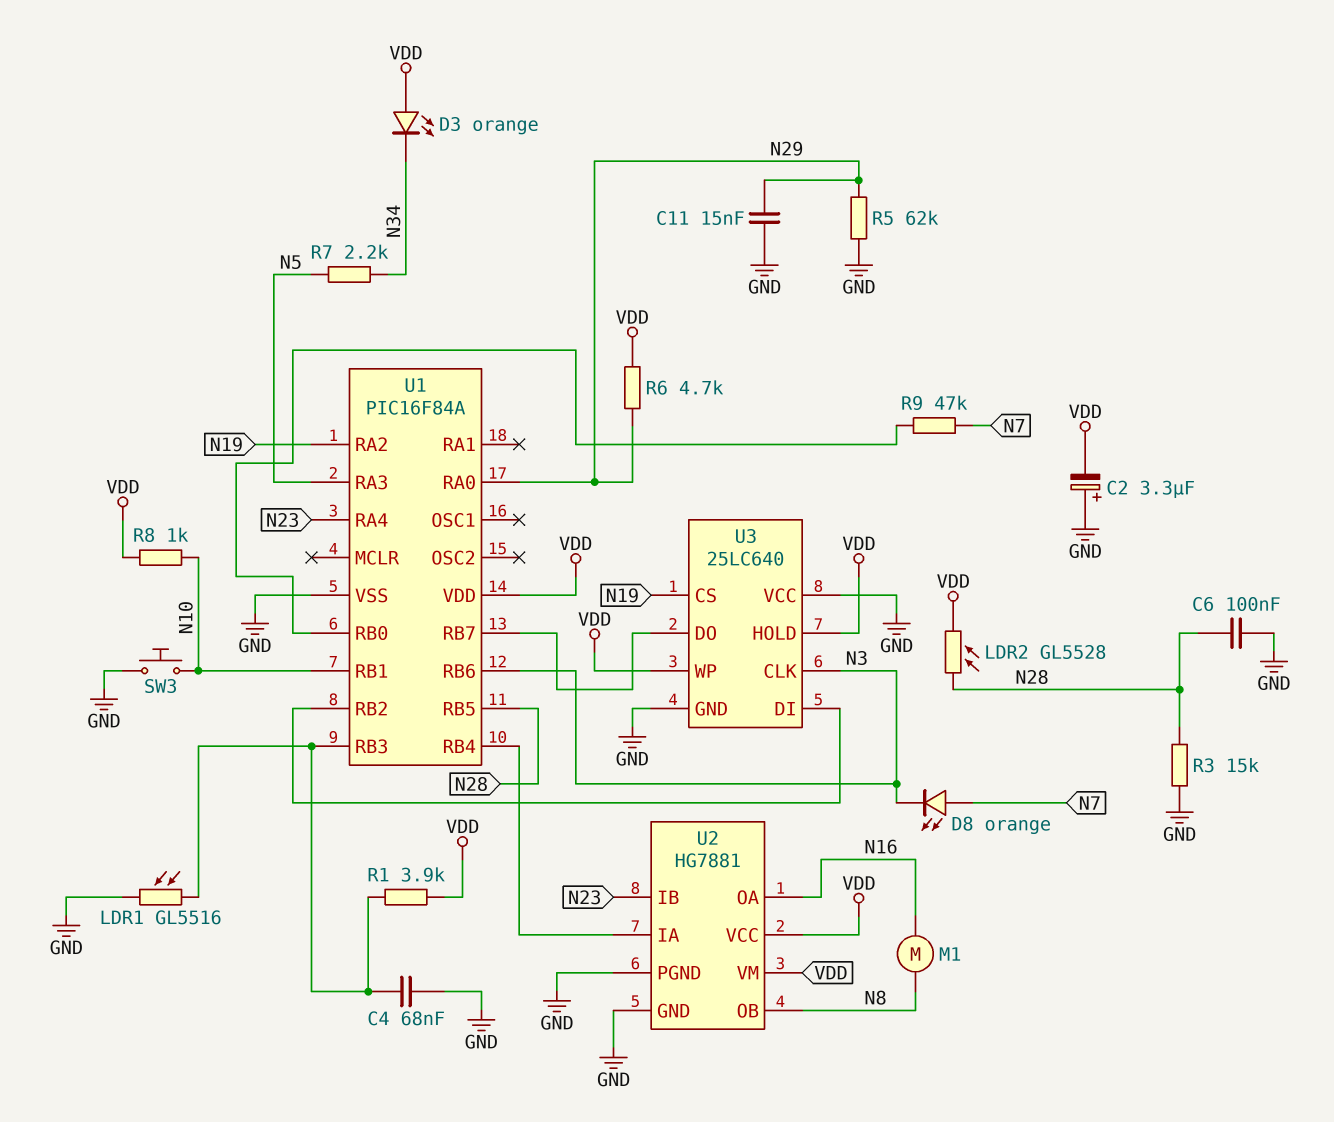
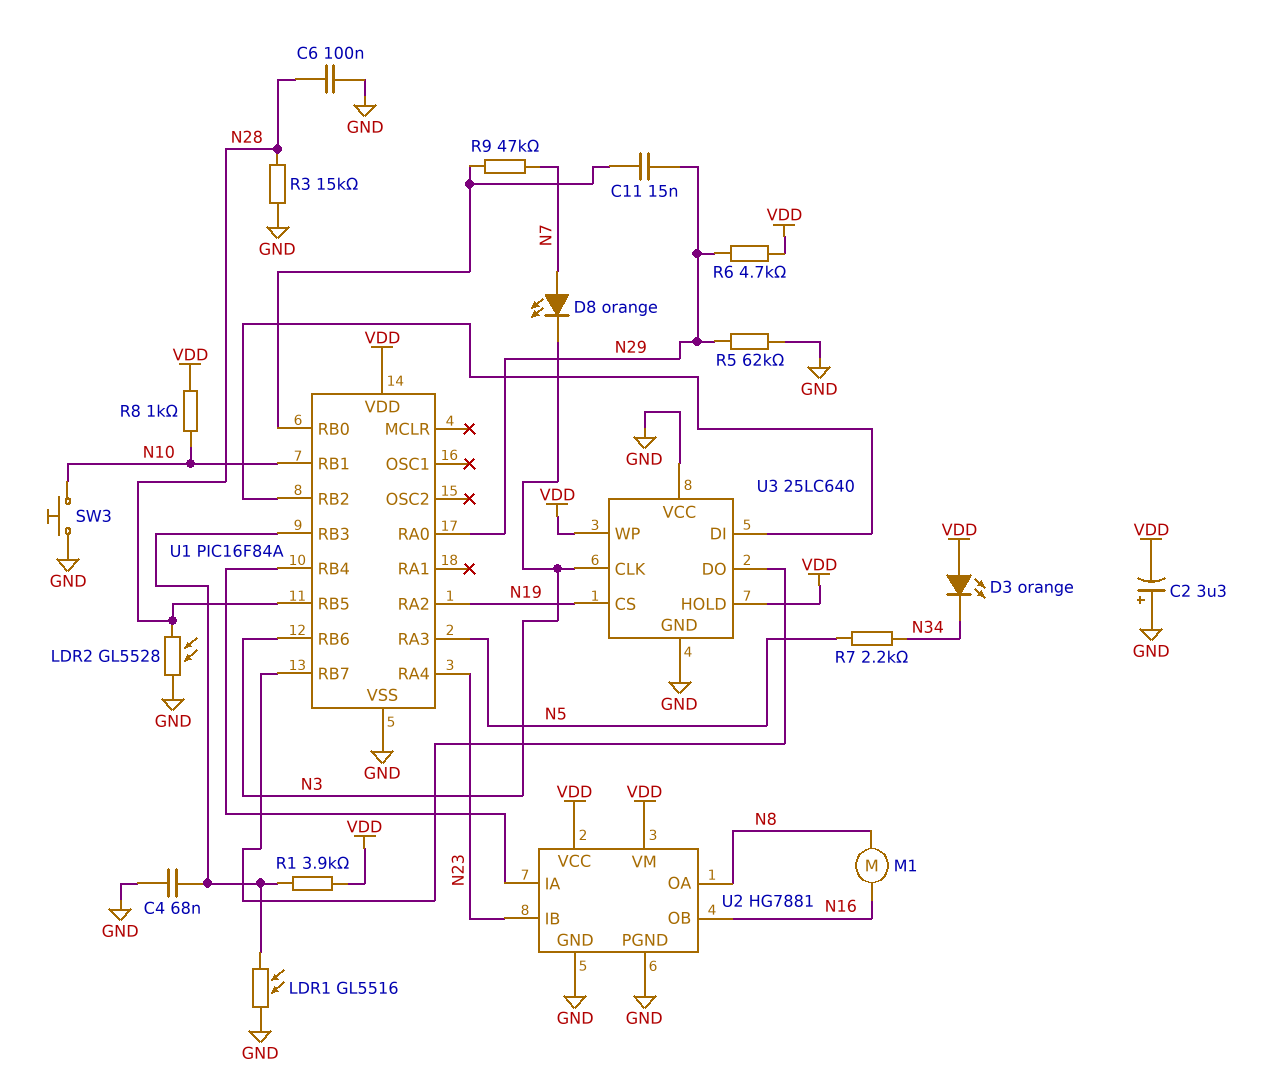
C11: 15nF (GND, N29) -> 15nF (N29, U1/RB0)
LDR2: GL5528 (N28, VDD) -> GL5528 (GND, N28)
U2 pin OA: N16 -> N8
U2 pin OB: N8 -> N16

